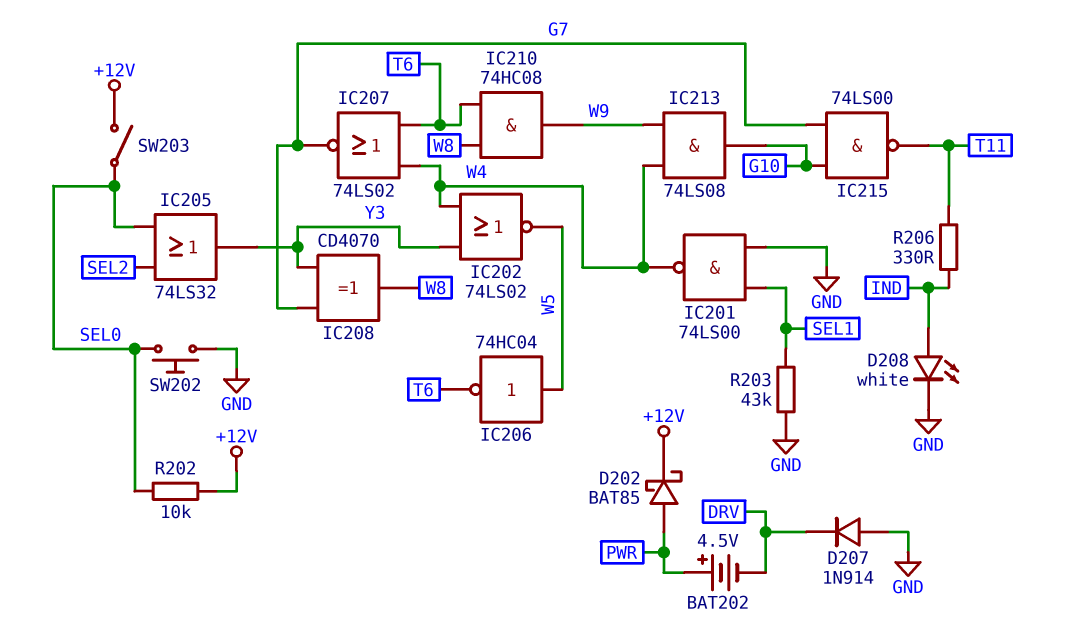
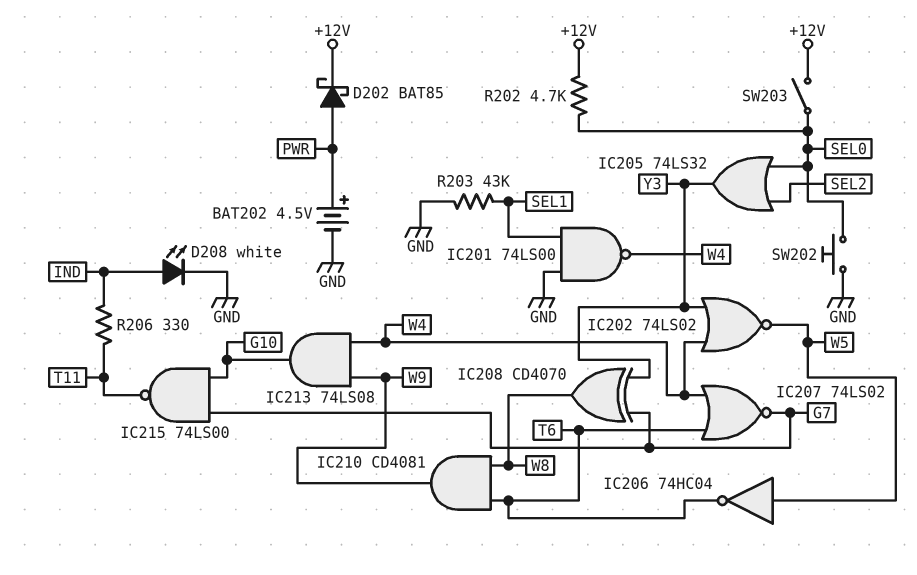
BAT202: 4.5V (plus PWR, minus DRV) -> 4.5V (plus PWR, minus GND)
D207: diode 1N914 (A GND, K DRV) -> none
IC210: AND 74HC08 (in T6, in W8, out W9) -> AND CD4081 (in T6, in W8, out W9)
R202: 10k (+12V, SEL0) -> 4.7k (+12V, SEL0)

